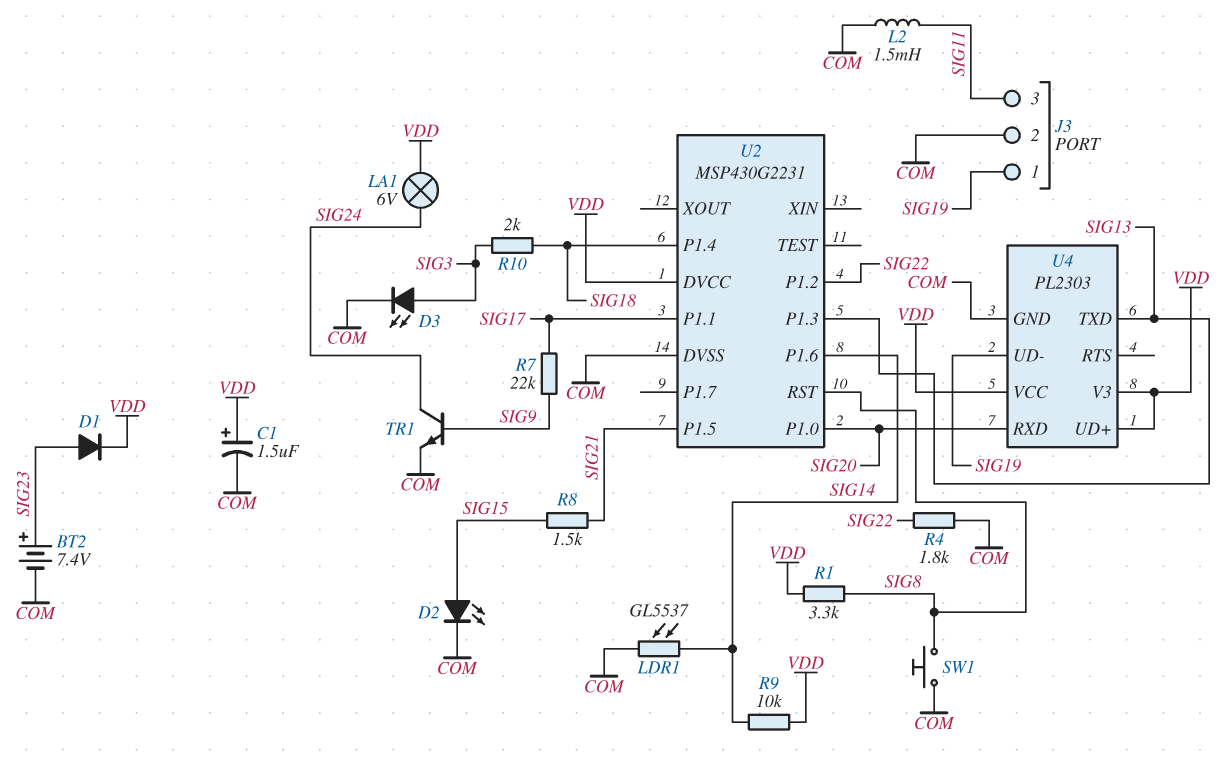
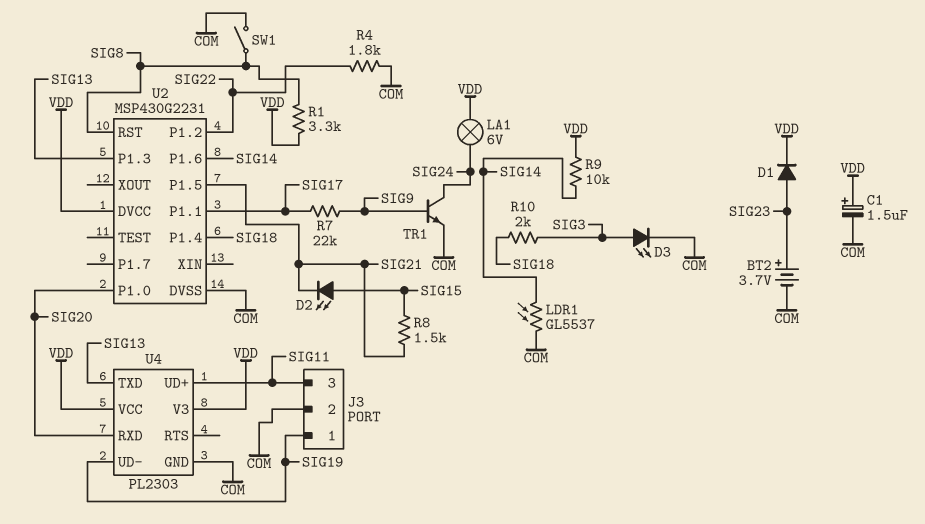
BT2: 7.4V (plus SIG23, minus COM) -> 3.7V (plus SIG23, minus COM)
D2: LED (A SIG15, K COM) -> LED (A SIG15, K SIG21)
L2: 1.5mH (COM, SIG11) -> none
SW1: button (COM, SIG8) -> switch (COM, SIG8)
U4 pin UD+: VDD -> SIG11

